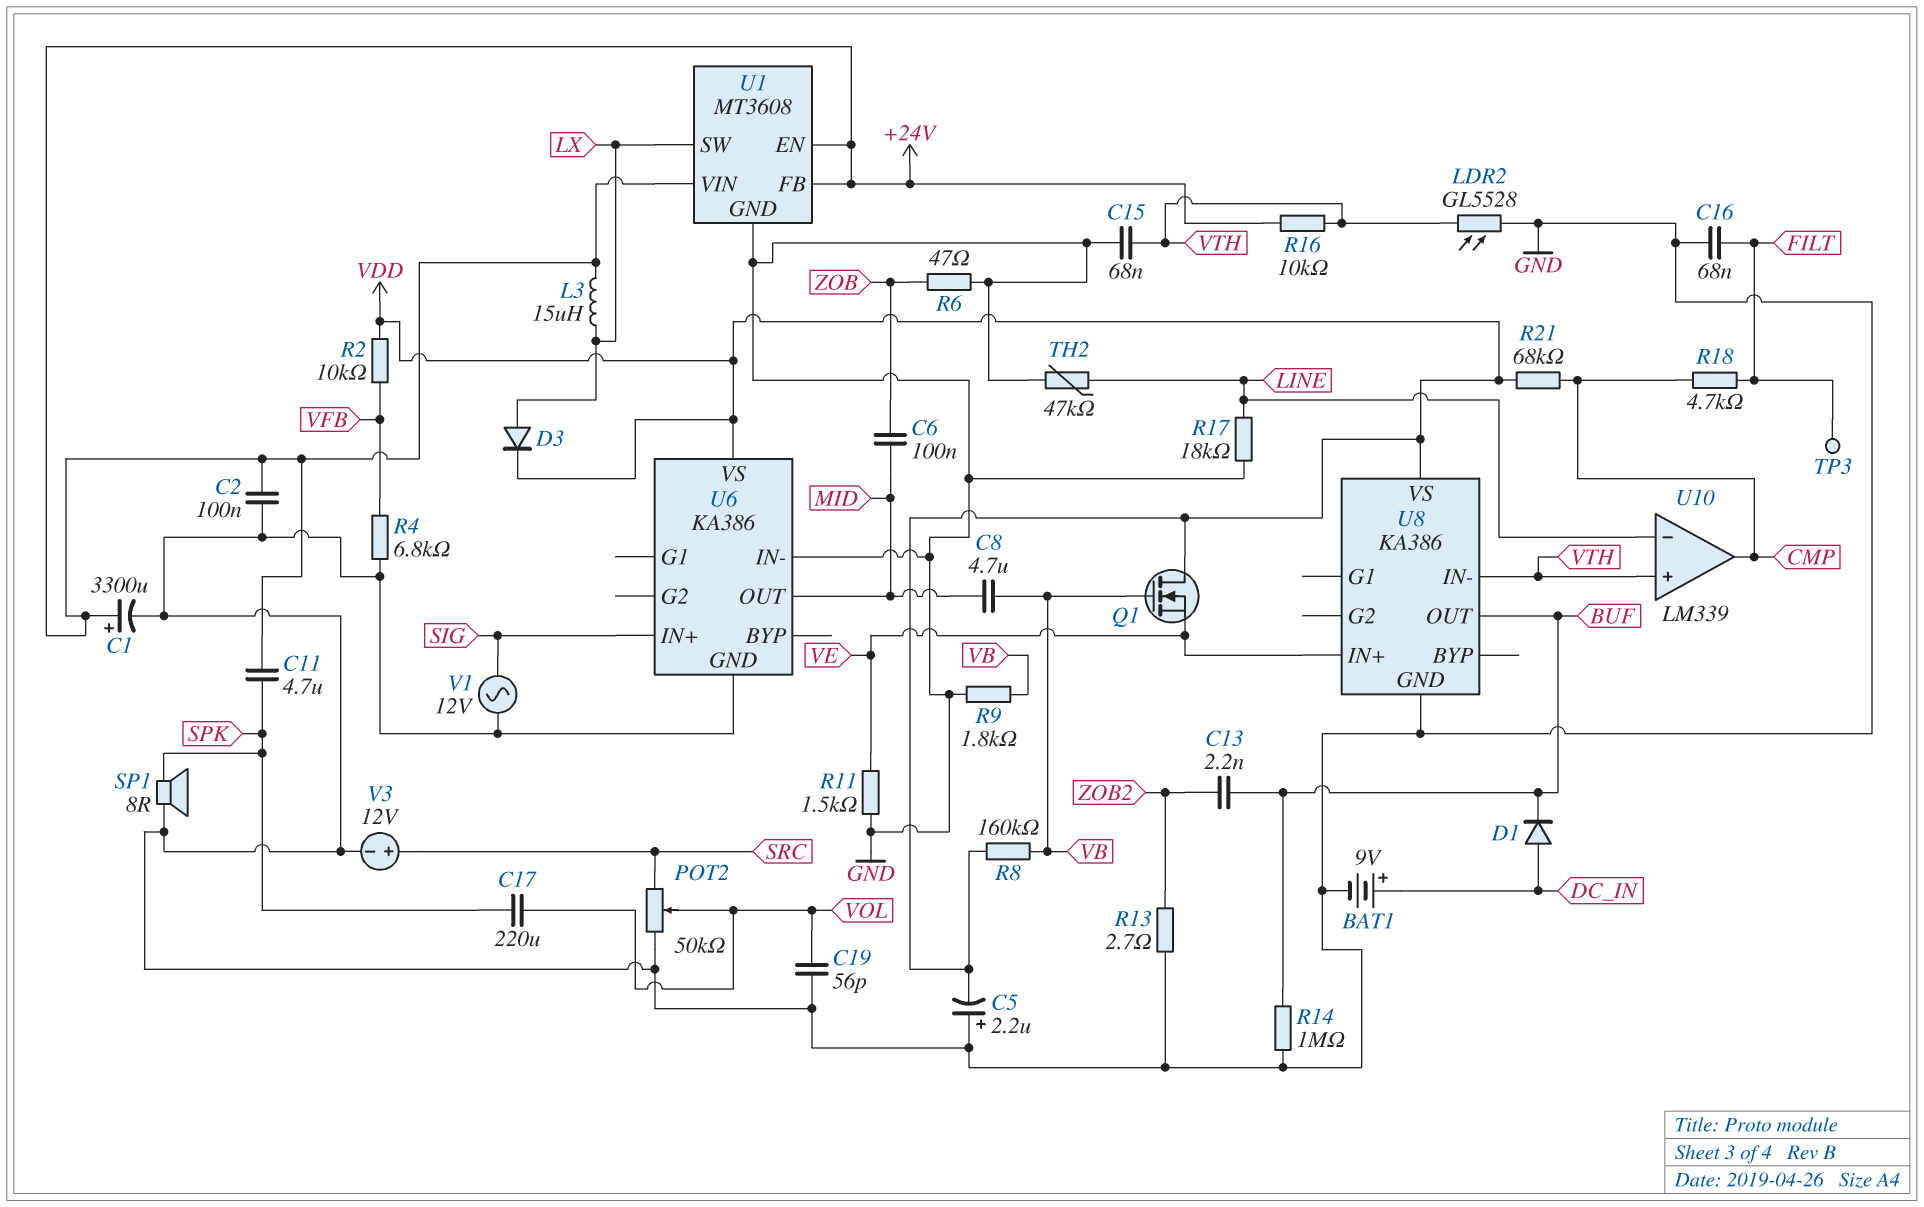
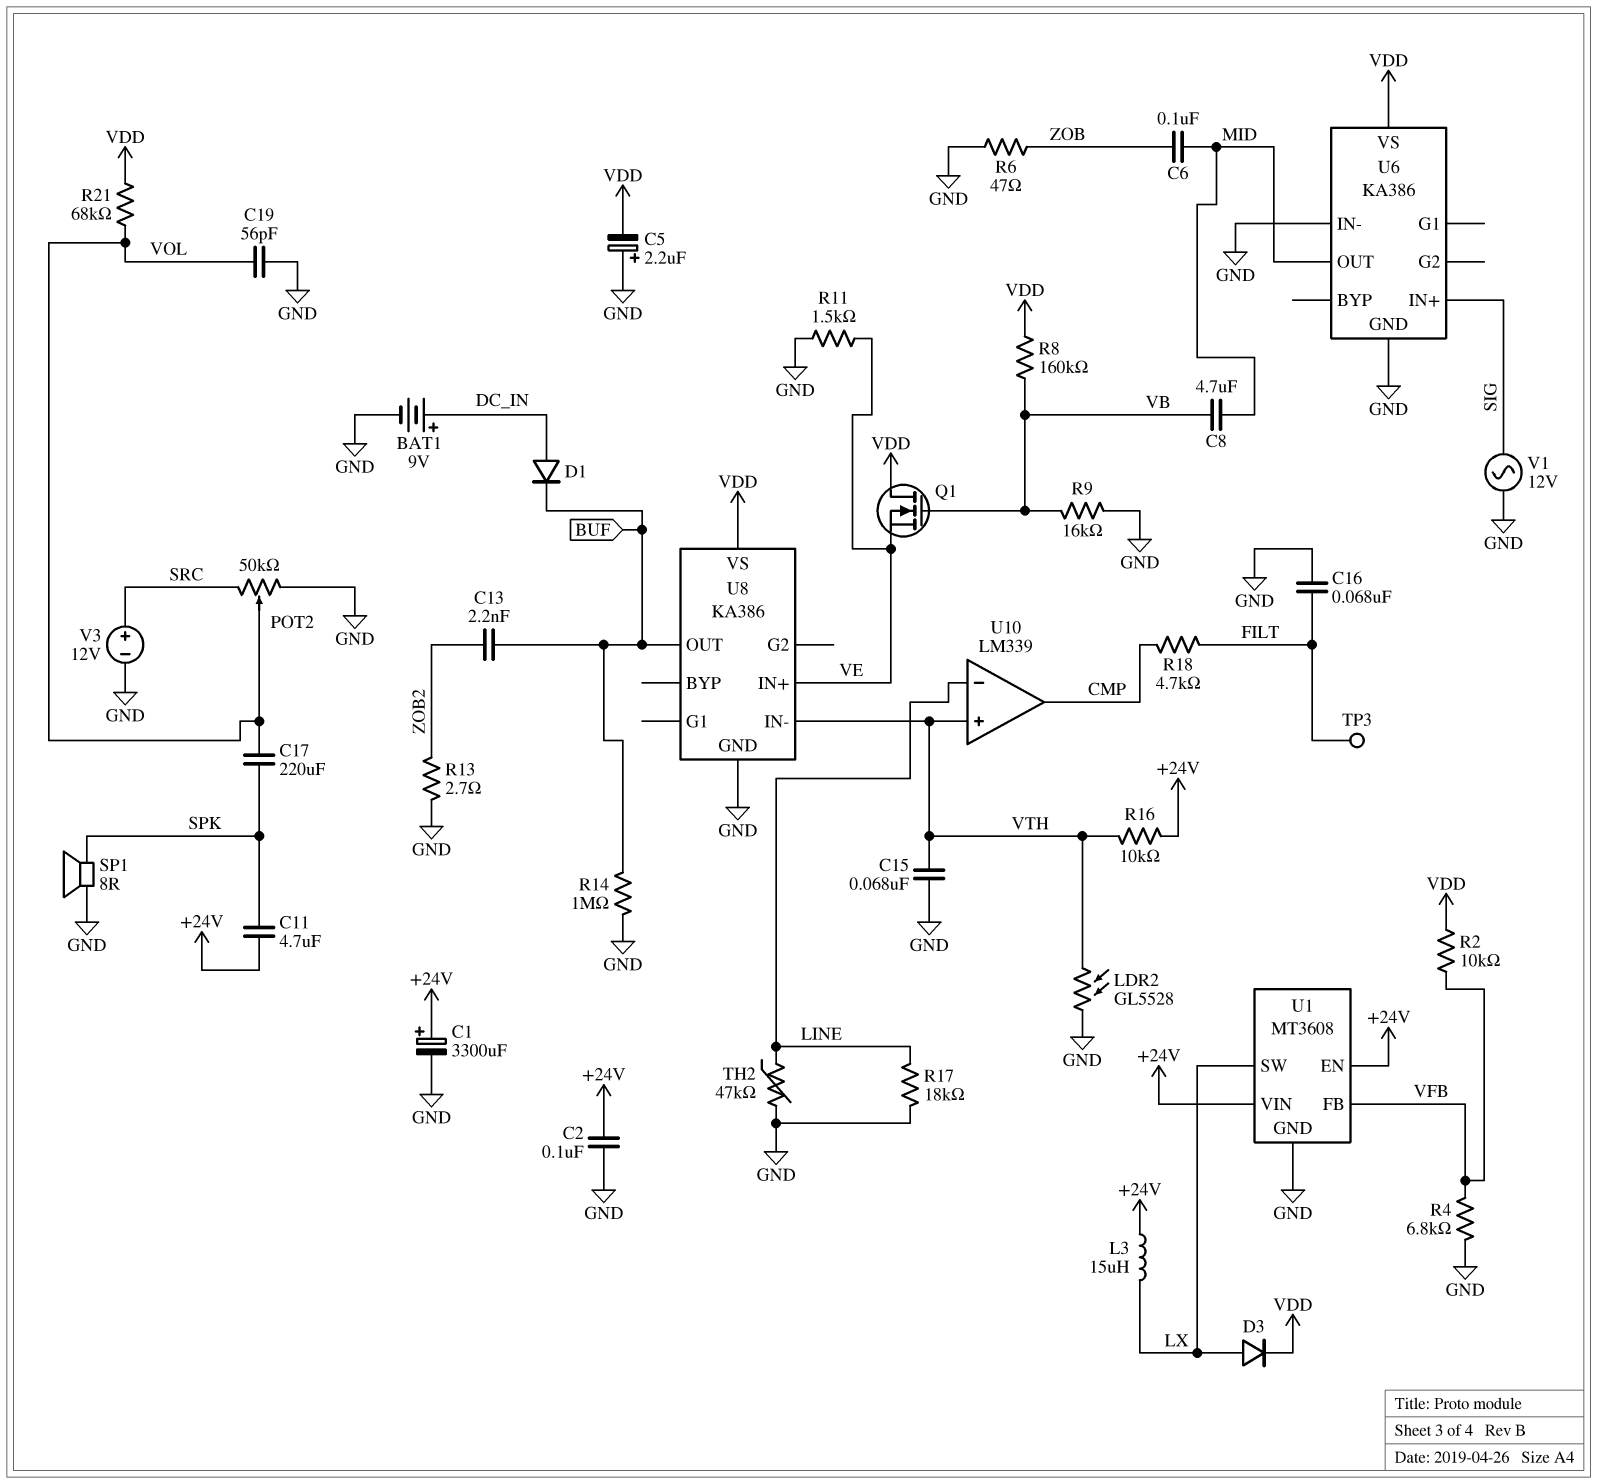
R9: 1.8k (GND, VB) -> 16k (GND, VB)
R21: 68k (CMP, VDD) -> 68k (VDD, VOL)
U1 pin FB: +24V -> VFB

